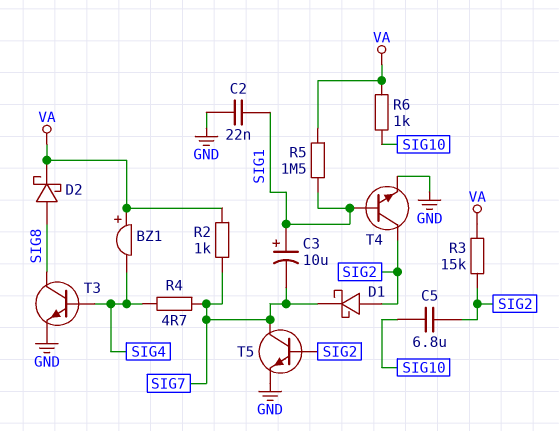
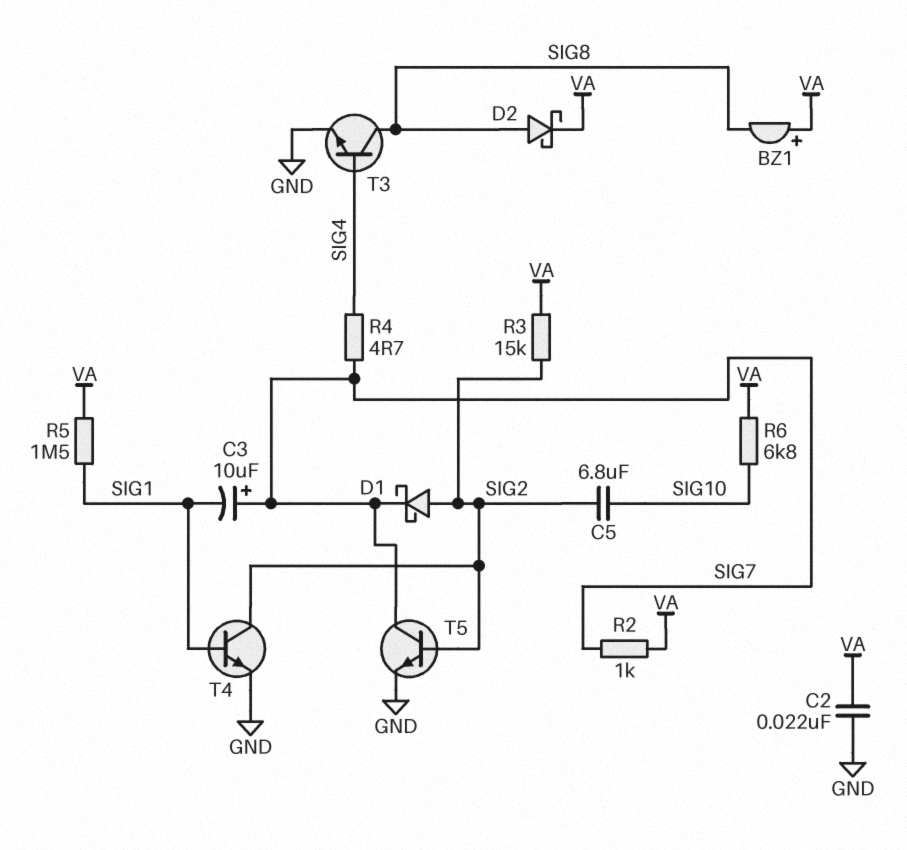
BZ1: buzzer (plus VA, minus SIG4) -> buzzer (plus VA, minus SIG8)
C2: 22nF (GND, SIG1) -> 22nF (GND, VA)
C3: 10uF (plus SIG1, minus SIG7) -> 10uF (plus SIG7, minus SIG1)
R6: 1k (SIG10, VA) -> 6.8k (SIG10, VA)

